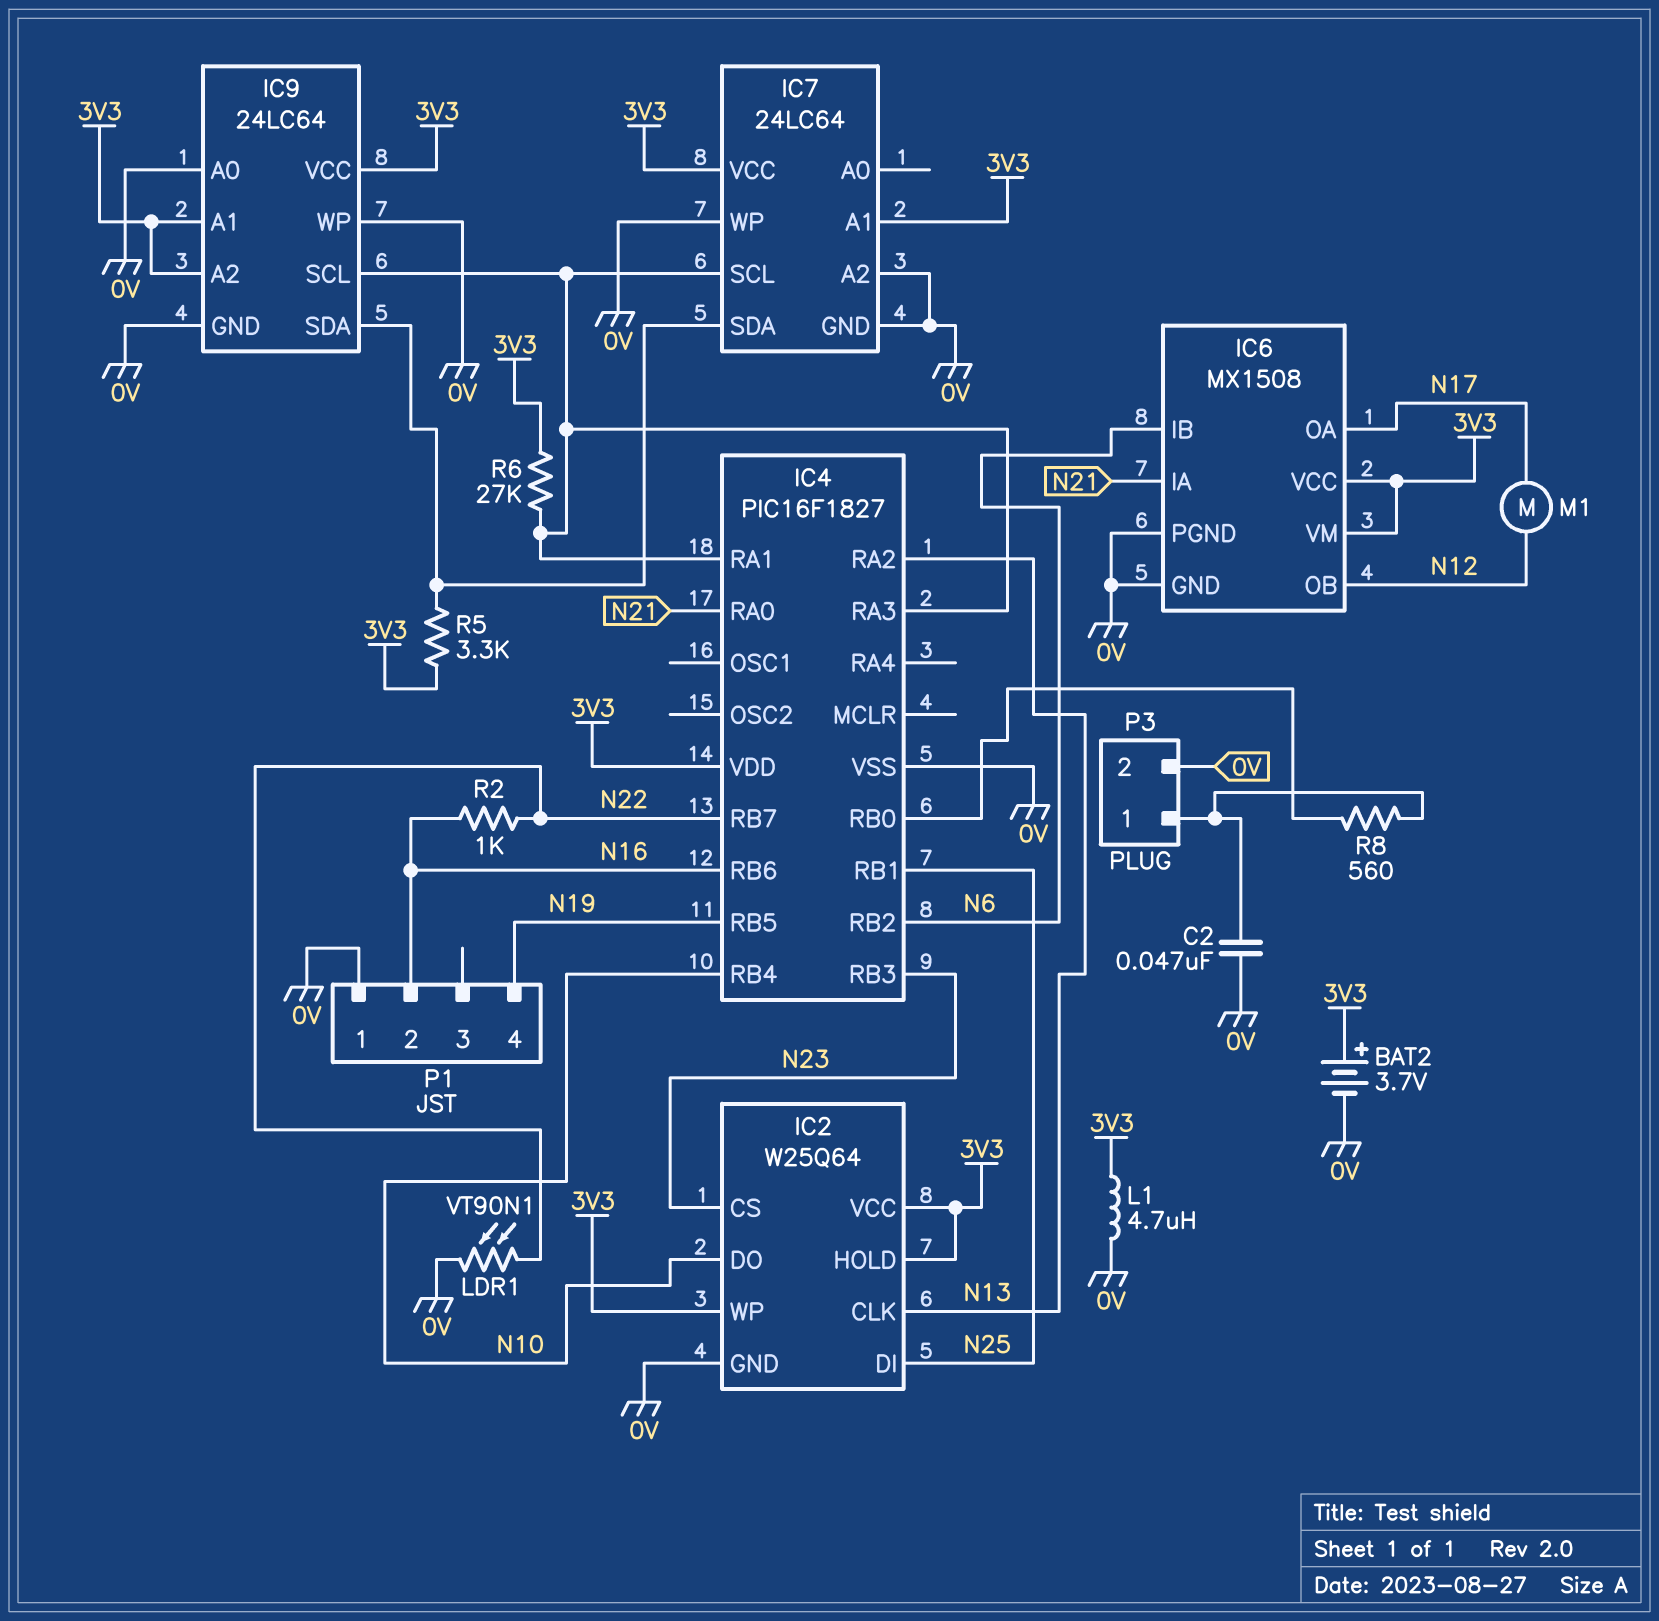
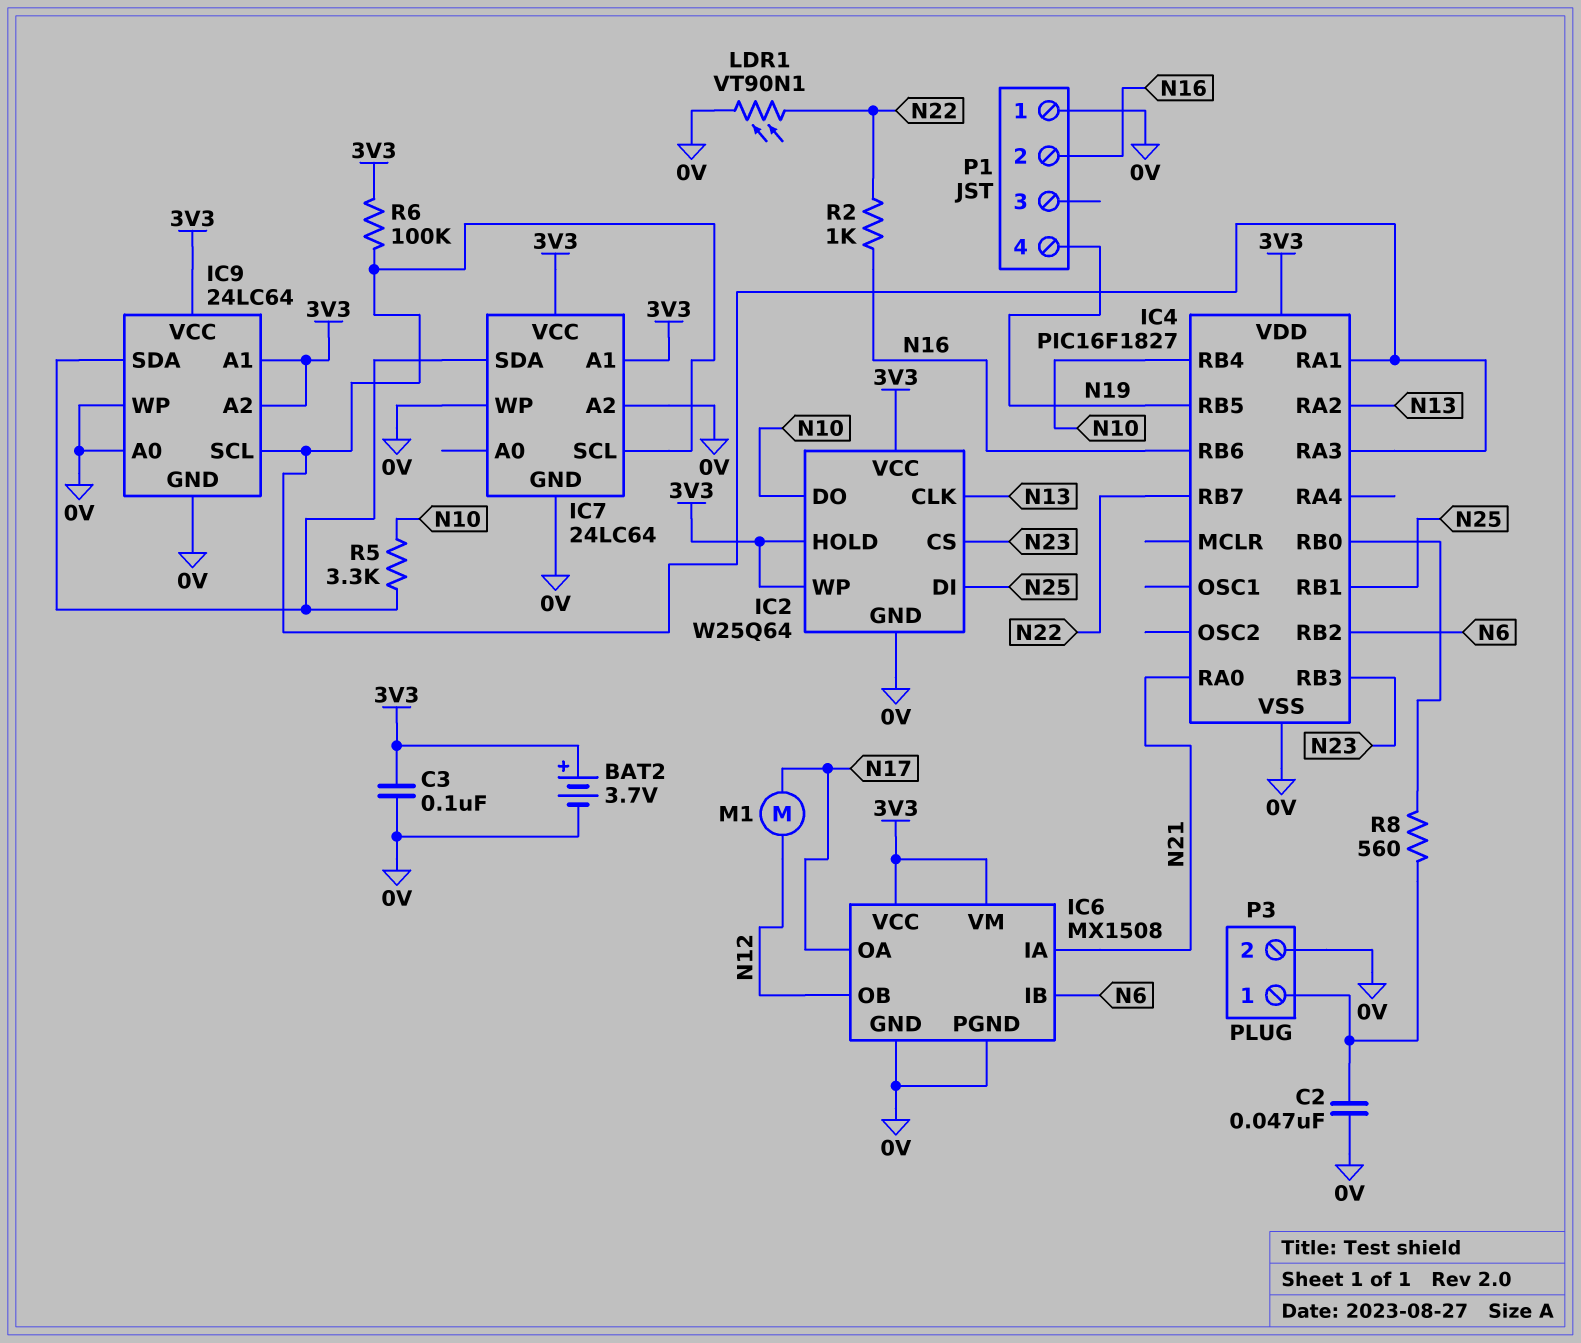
C3: none -> 100nF (0V, 3V3)
L1: 4.7uH (0V, 3V3) -> none
R5: 3.3k (3V3, IC7/SDA) -> 3.3k (IC7/SDA, N10)
R6: 27k (3V3, IC4/RA1) -> 100k (3V3, IC4/RA1)

